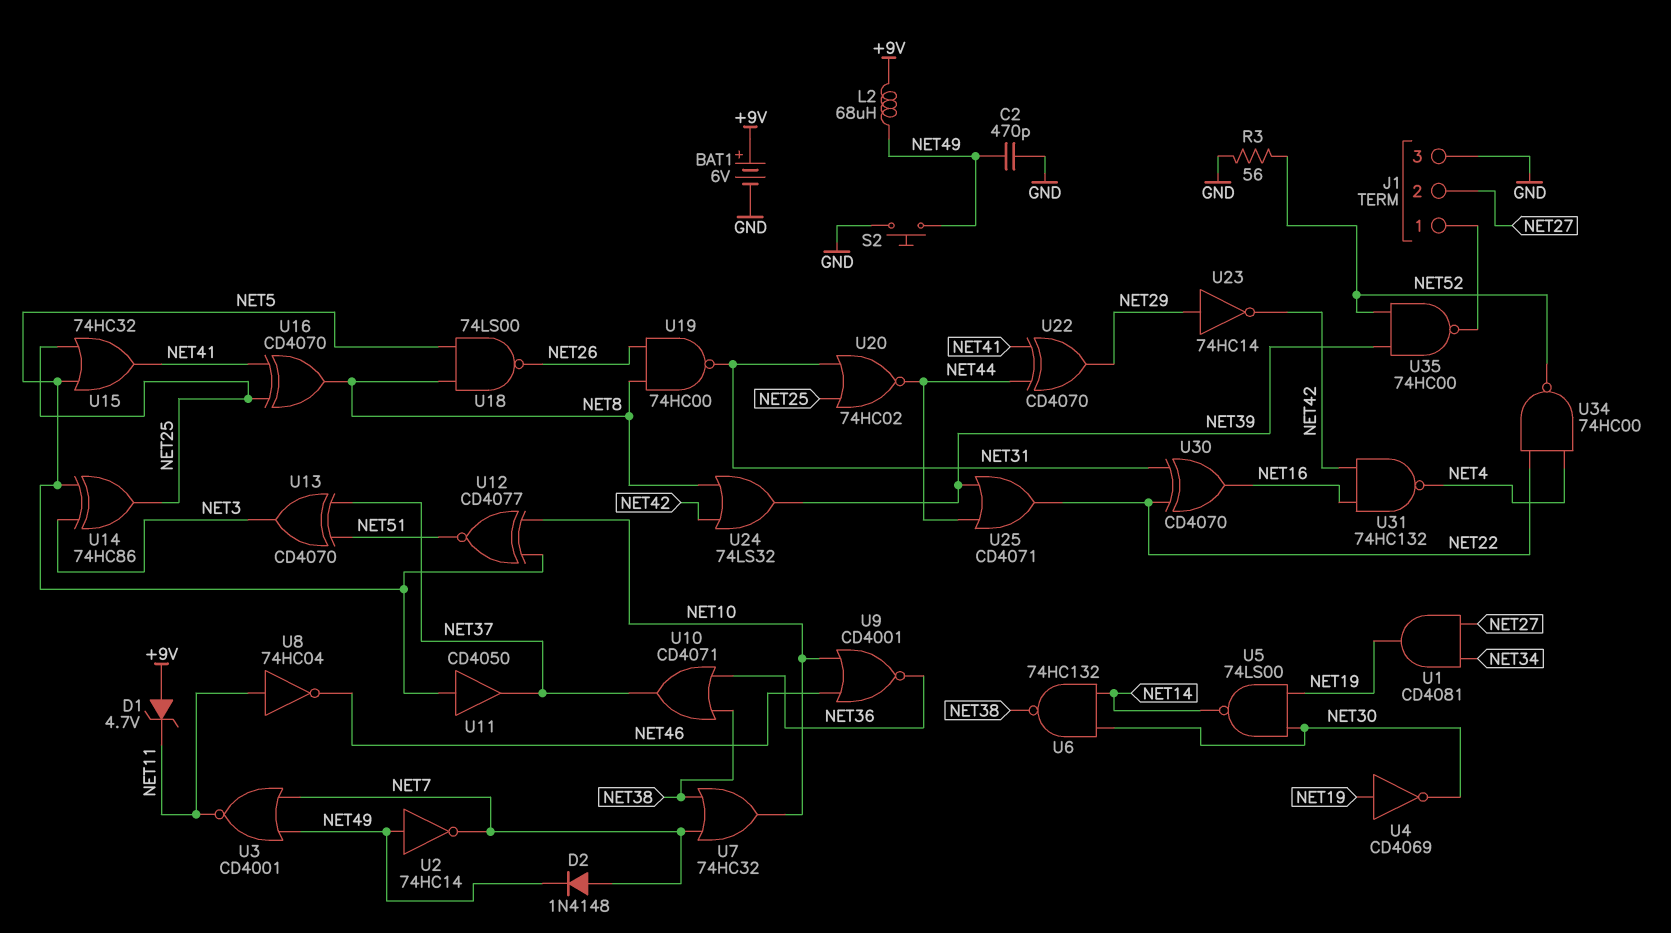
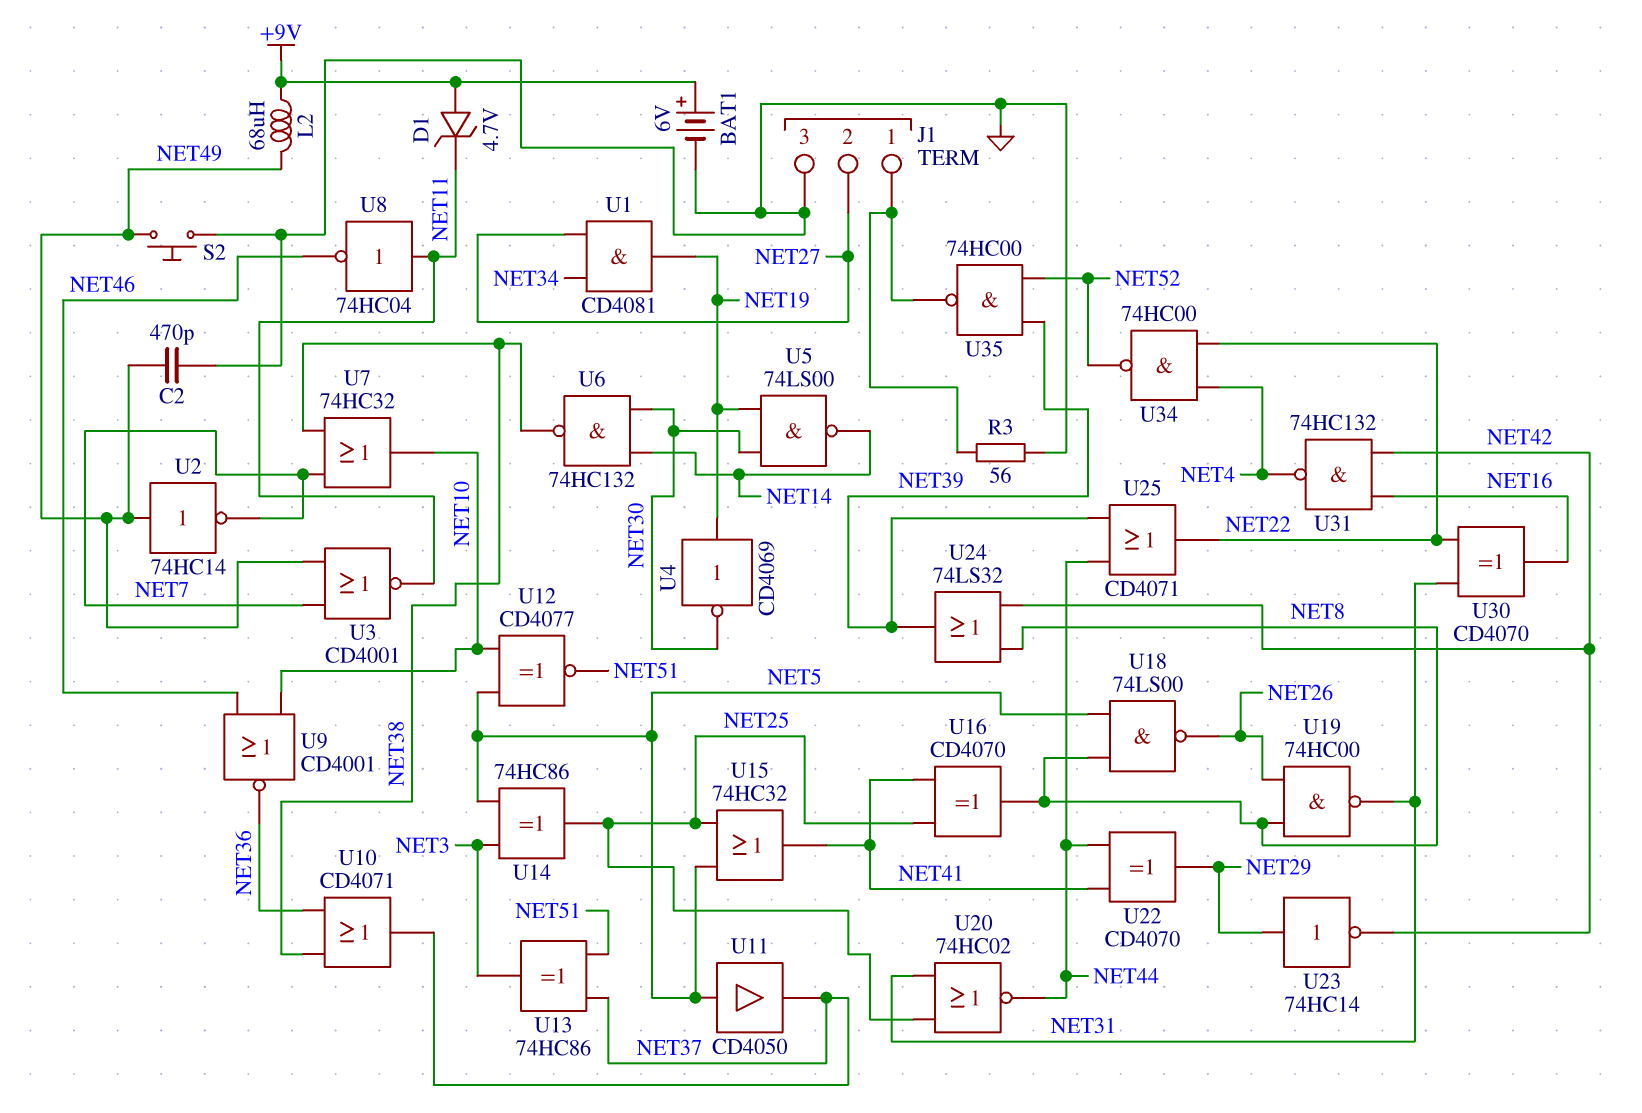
D2: diode 1N4148 (A NET7, K NET49) -> none
R3: 56 (GND, NET52) -> 56 (GND, J1/1)
U13: XOR CD4070 (in NET37, in NET51, out NET3) -> XOR 74HC86 (in NET37, in NET51, out NET3)

